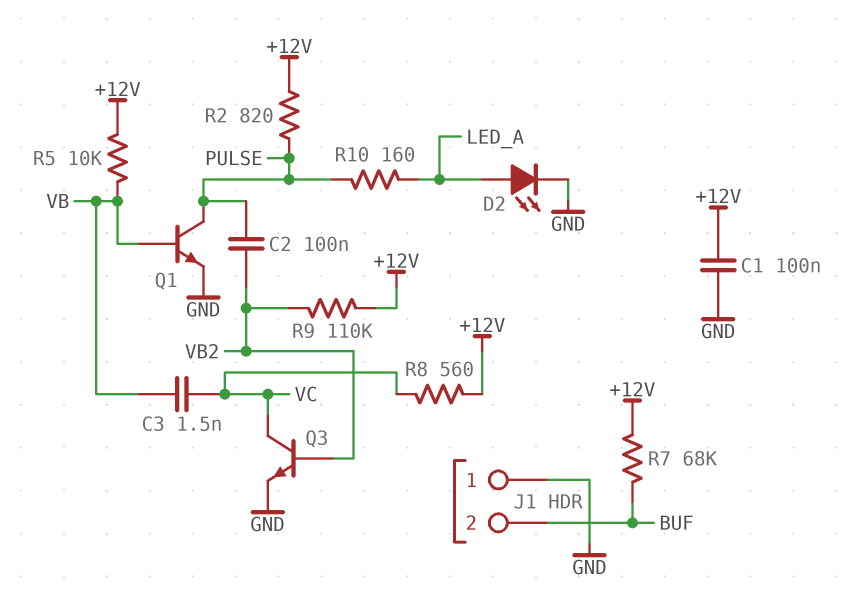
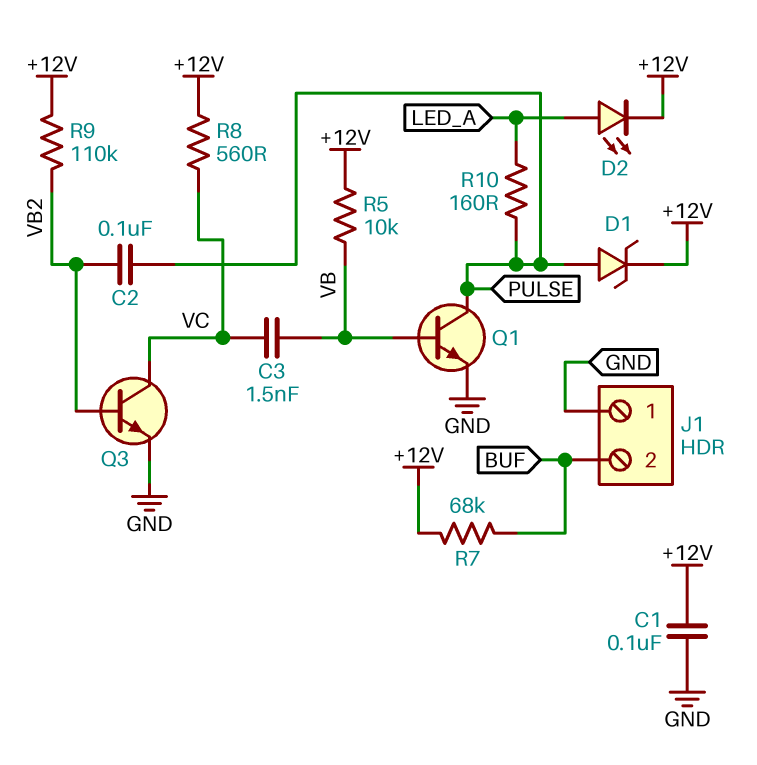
D1: none -> zener (A PULSE, K +12V)
D2: LED (A LED_A, K GND) -> LED (A LED_A, K +12V)
R2: 820 (+12V, PULSE) -> none

